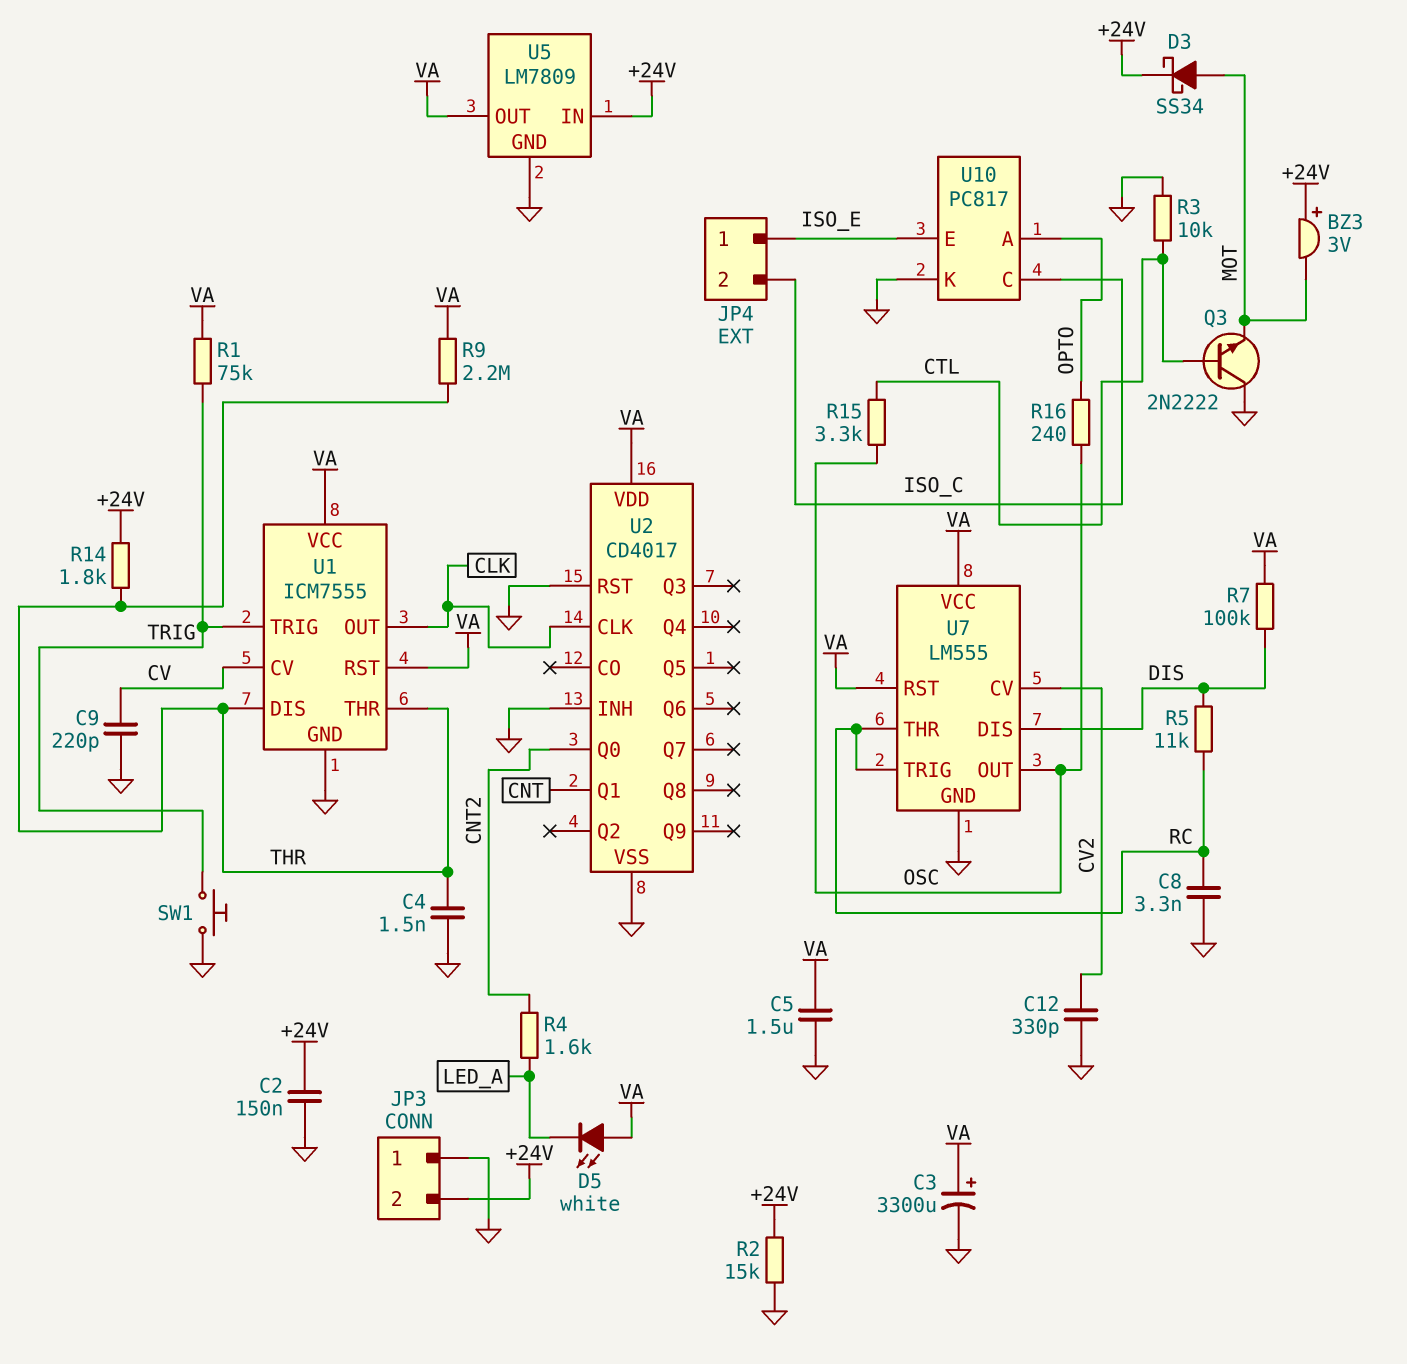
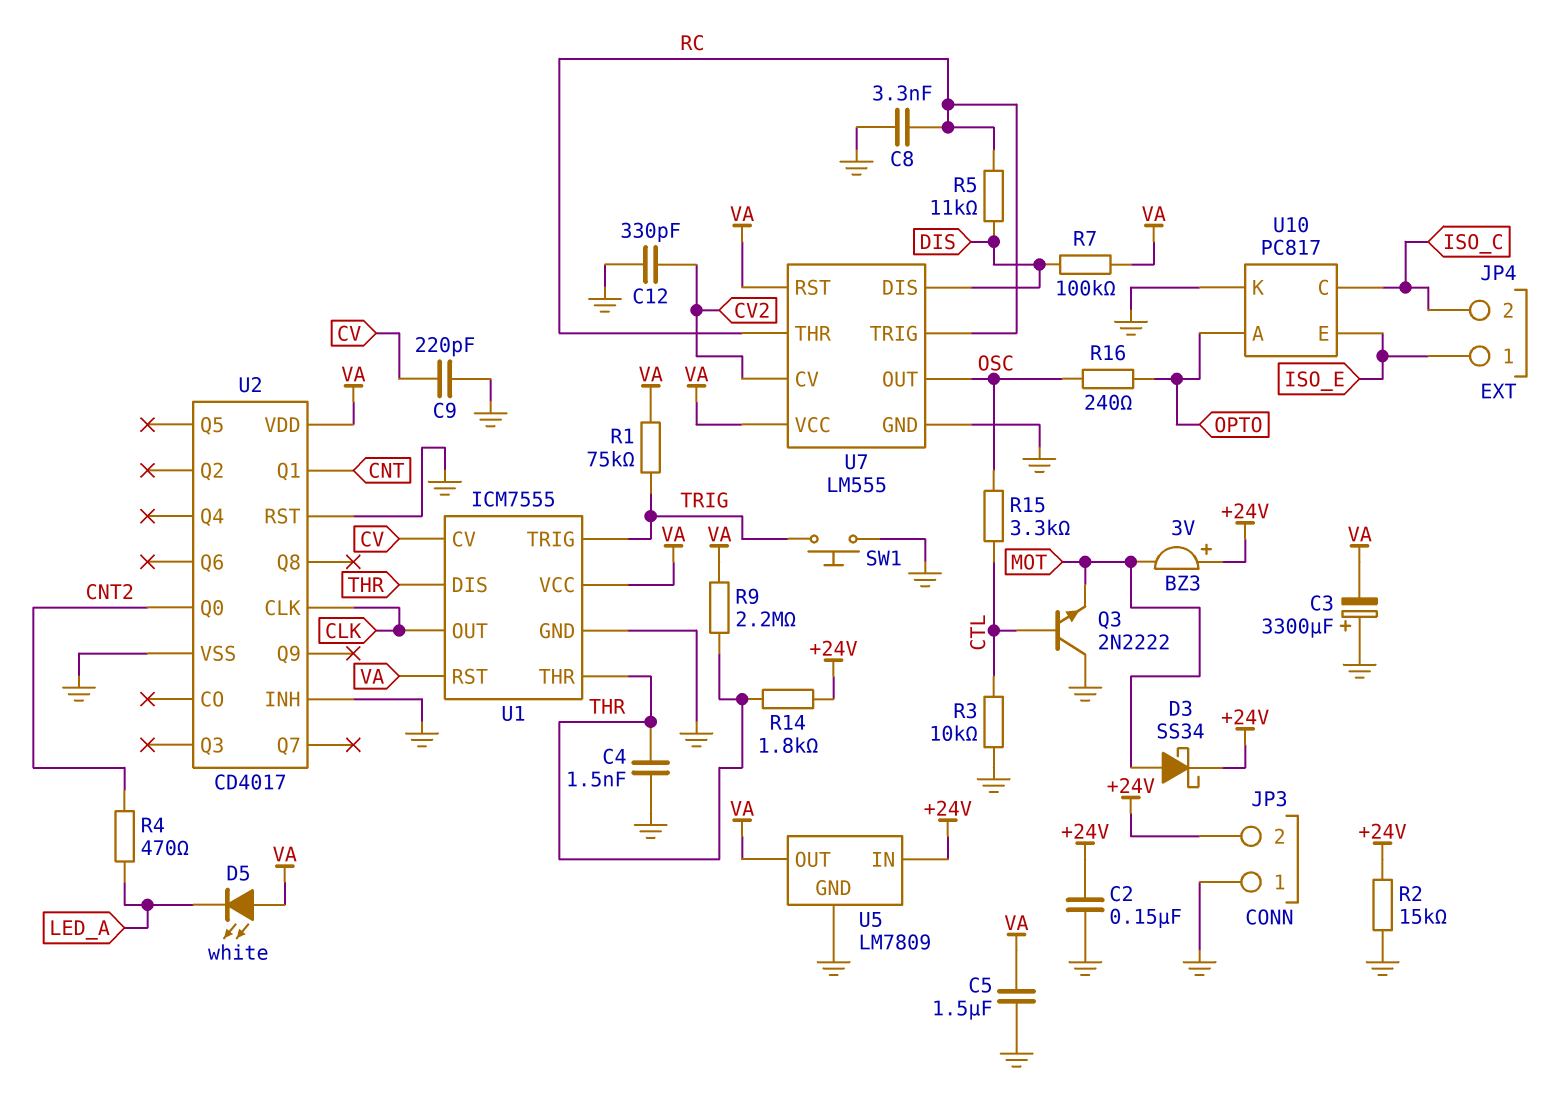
C3: 3300uF (plus VA, minus GND) -> 3300uF (plus GND, minus VA)
R4: 1.6k (CNT2, LED_A) -> 470 (CNT2, LED_A)

